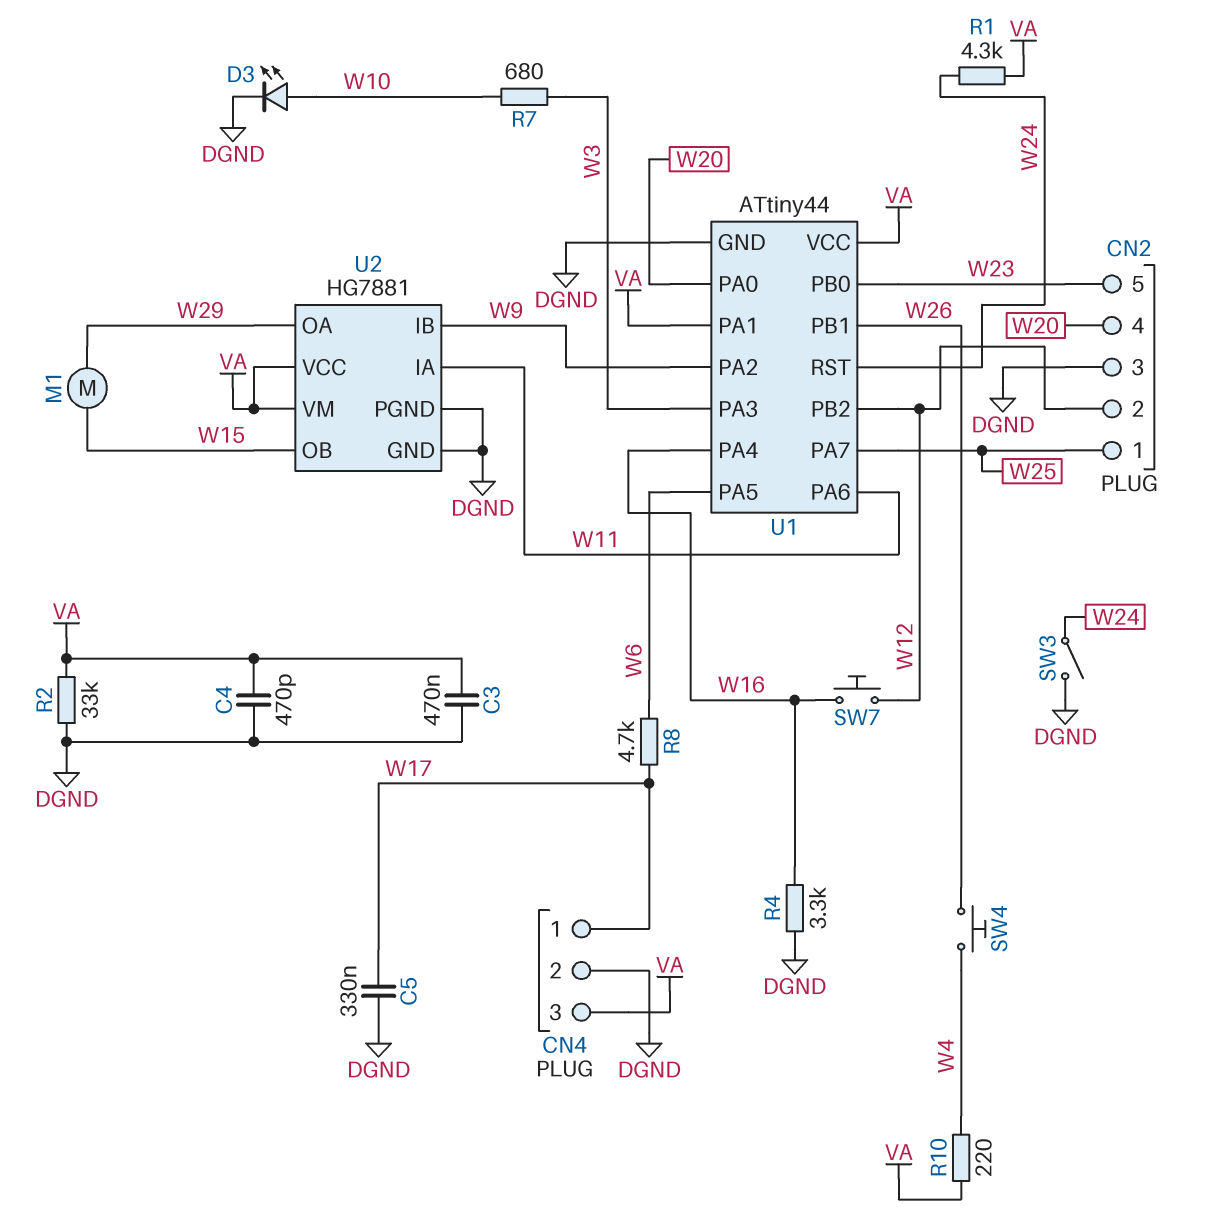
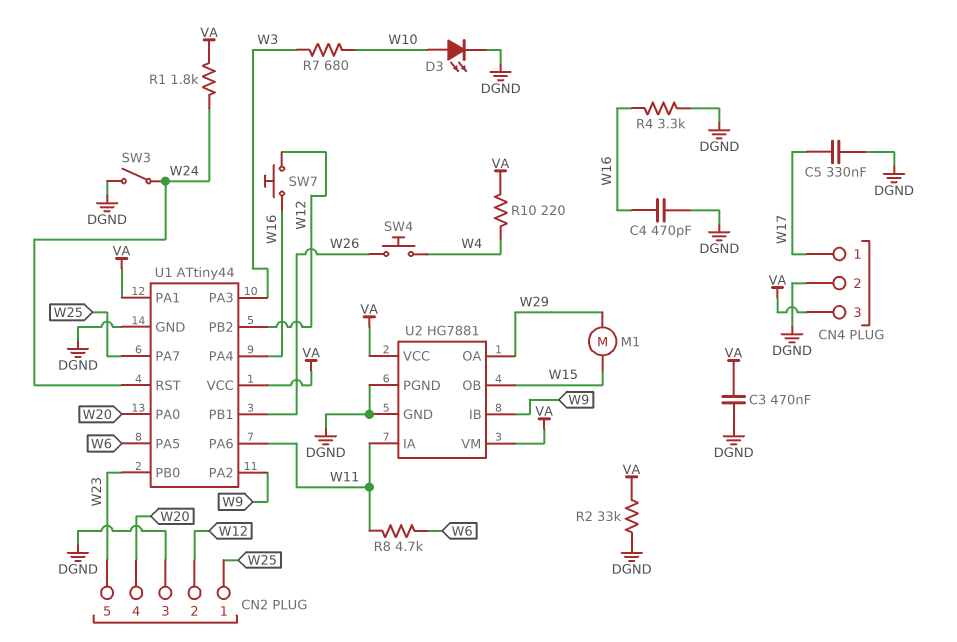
C4: 470pF (DGND, VA) -> 470pF (DGND, W16)
R1: 4.3k (VA, W24) -> 1.8k (VA, W24)
R8: 4.7k (W6, W17) -> 4.7k (W6, W11)

